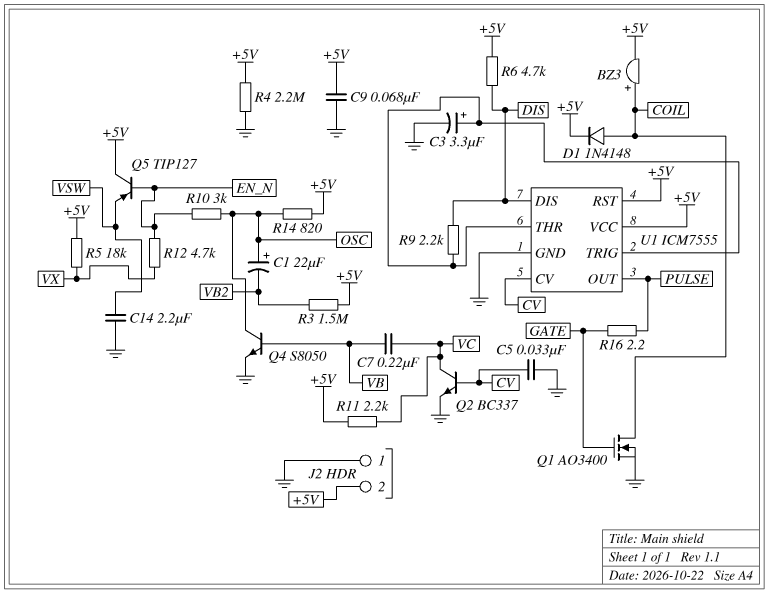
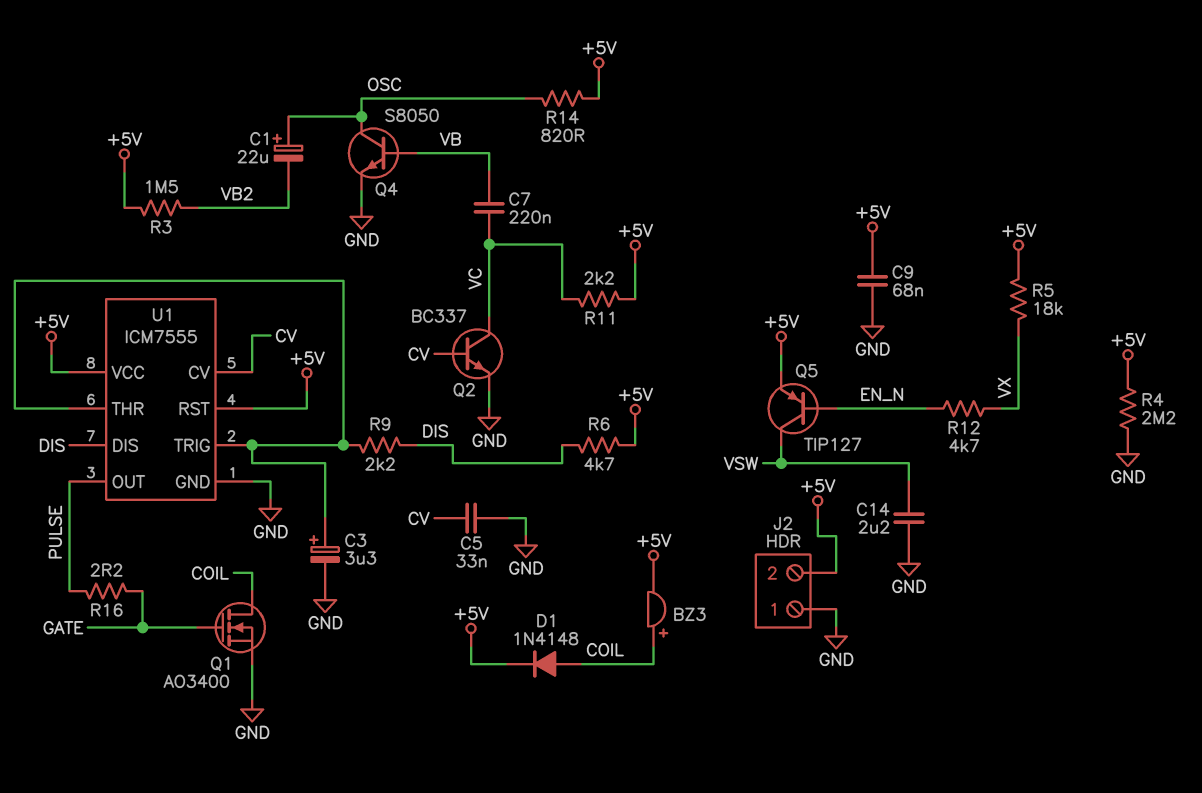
Q5: PNP TIP127 (B EN_N, C +5V, E VSW) -> PNP TIP127 (B EN_N, C VSW, E +5V)
R10: 3k (EN_N, OSC) -> none

